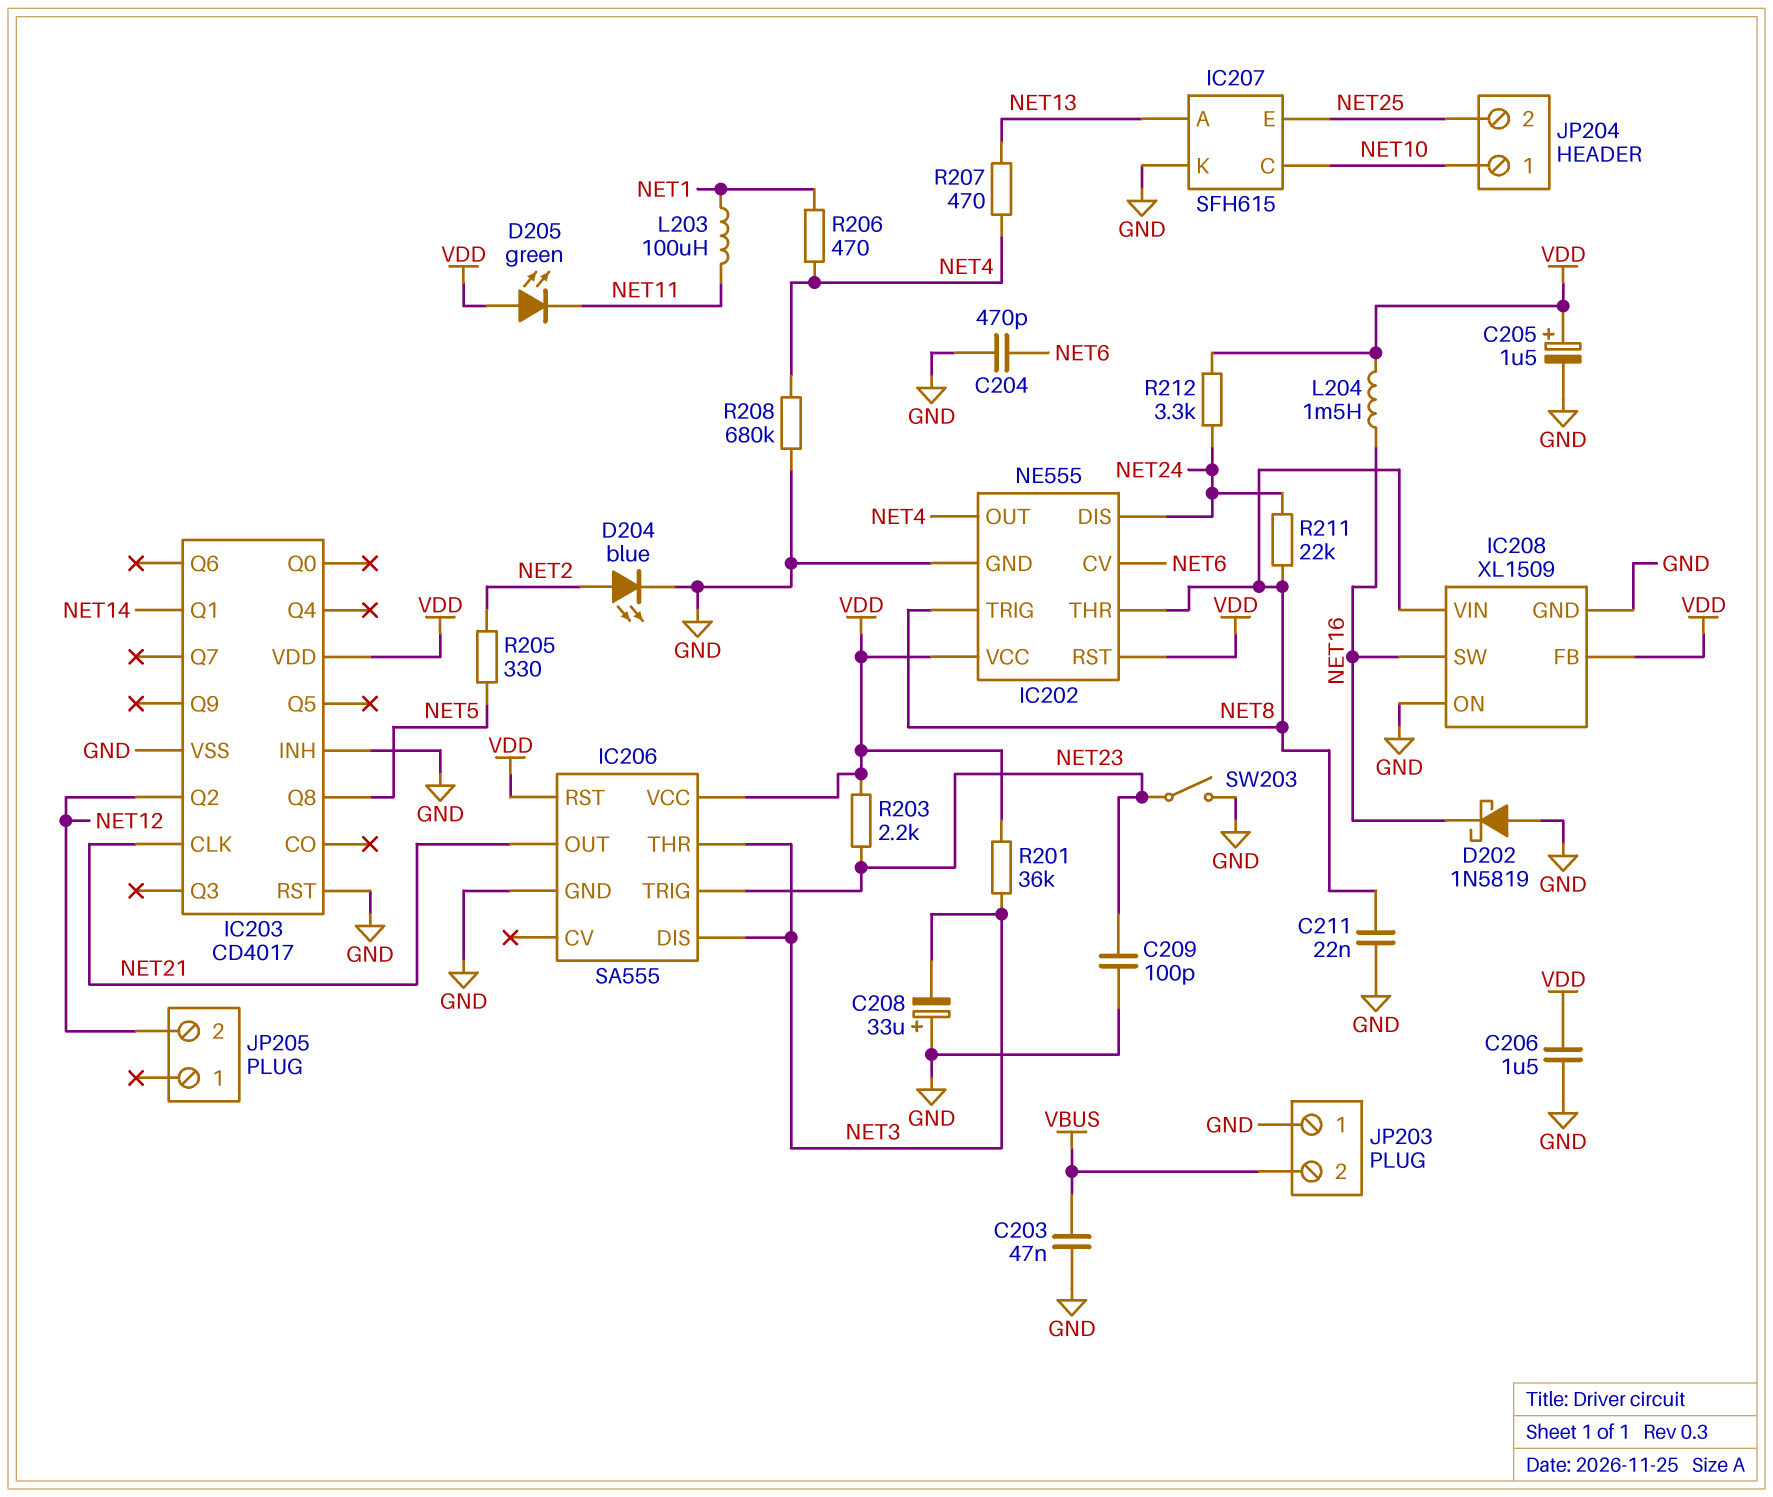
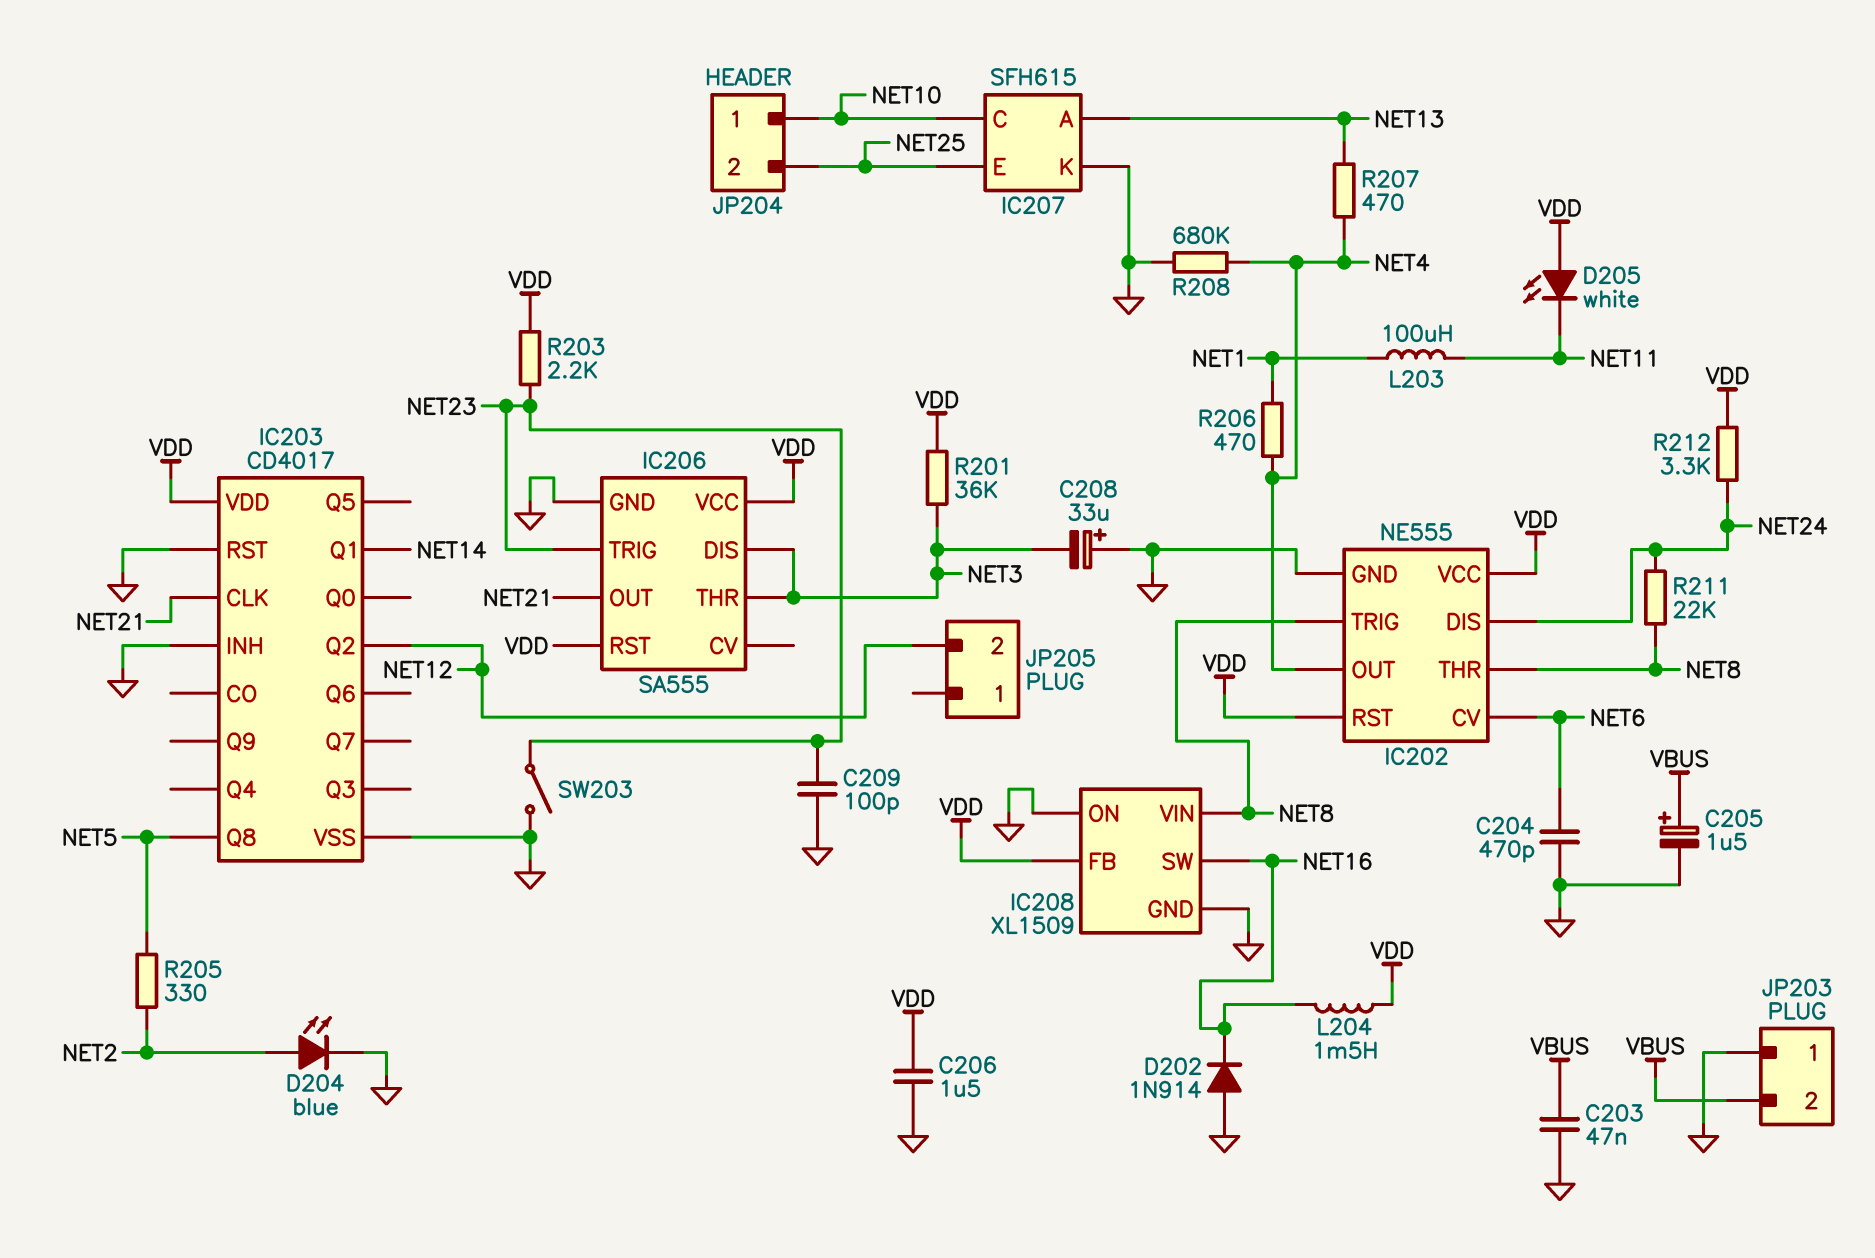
C205: 1.5uF (plus VDD, minus GND) -> 1.5uF (plus VBUS, minus GND)
C211: 22nF (GND, NET8) -> none
D202: schottky 1N5819 (A GND, K NET16) -> diode 1N914 (A GND, K NET16)
D205: LED green (A VDD, K NET11) -> LED white (A VDD, K NET11)

